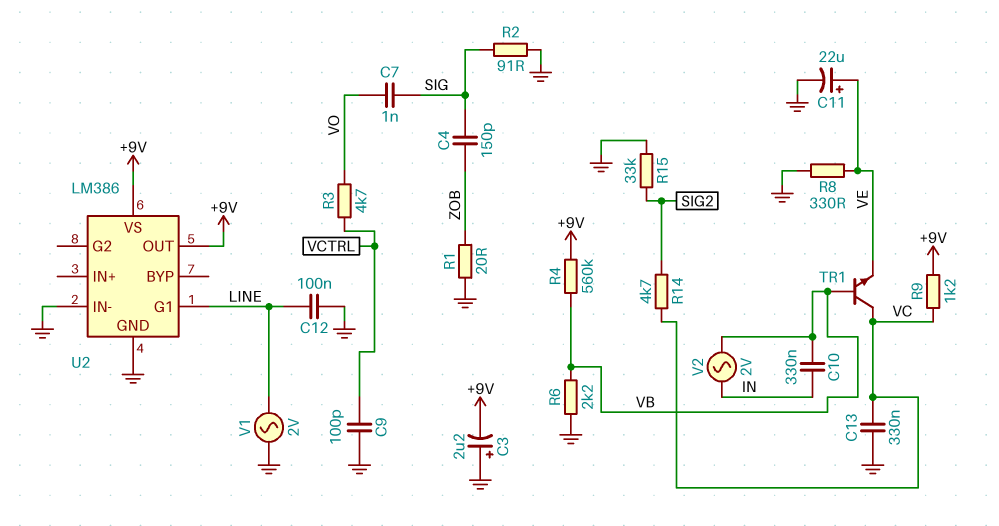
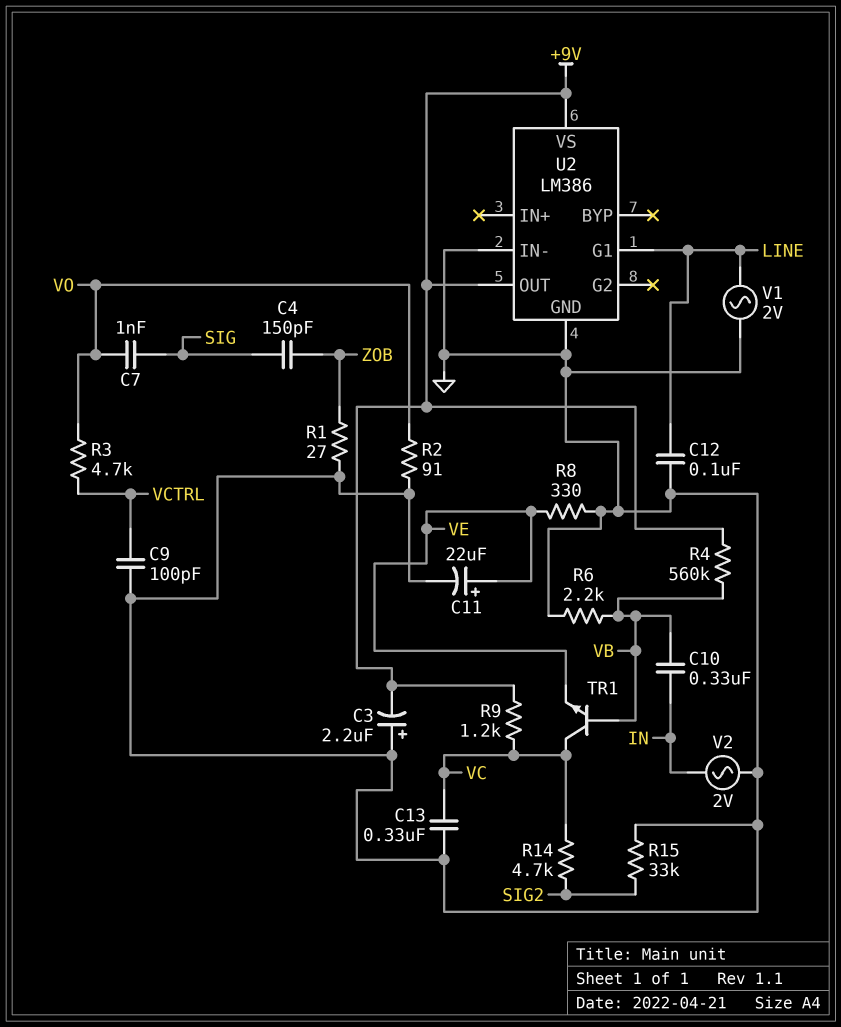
R1: 20 (GND, ZOB) -> 27 (GND, ZOB)
R2: 91 (GND, SIG) -> 91 (GND, VO)
V2: AC 2V (IN, VB) -> AC 2V (GND, IN)

